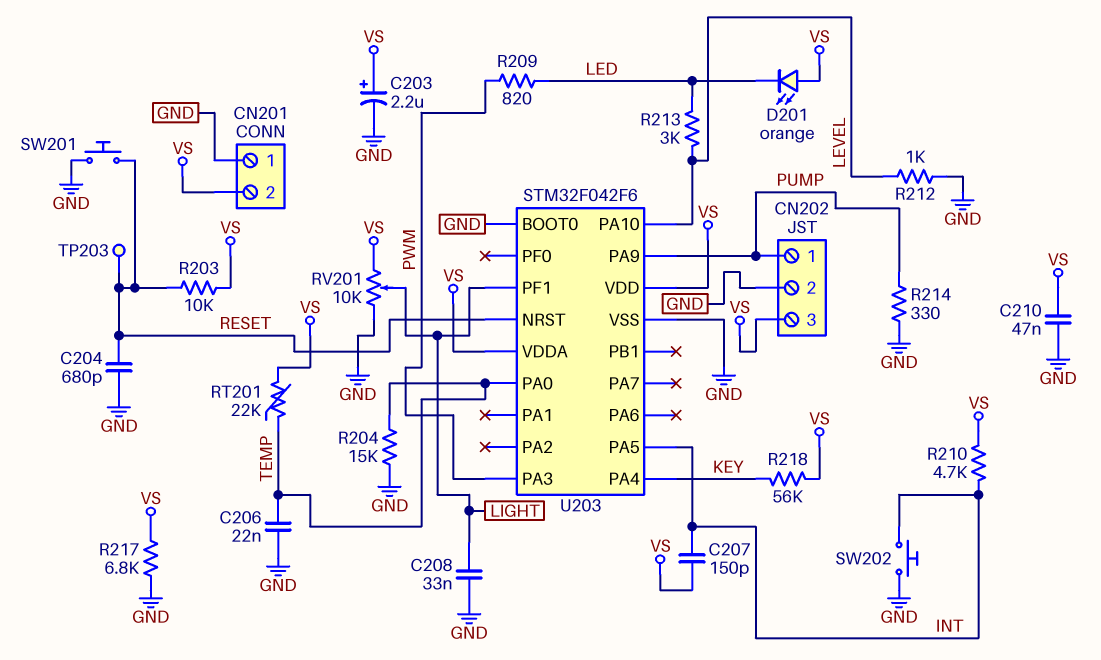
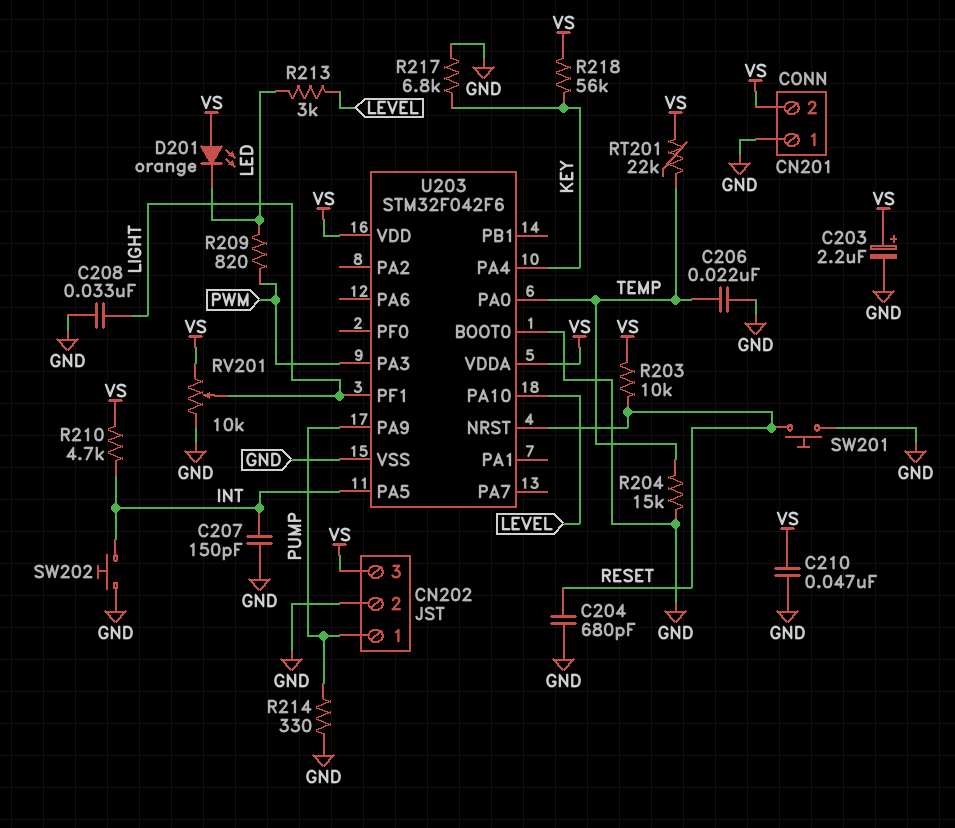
C207: 150pF (INT, VS) -> 150pF (GND, INT)
R212: 1k (GND, LEVEL) -> none
R217: 6.8k (GND, VS) -> 6.8k (GND, KEY)
TP203: test point (RESET) -> none

